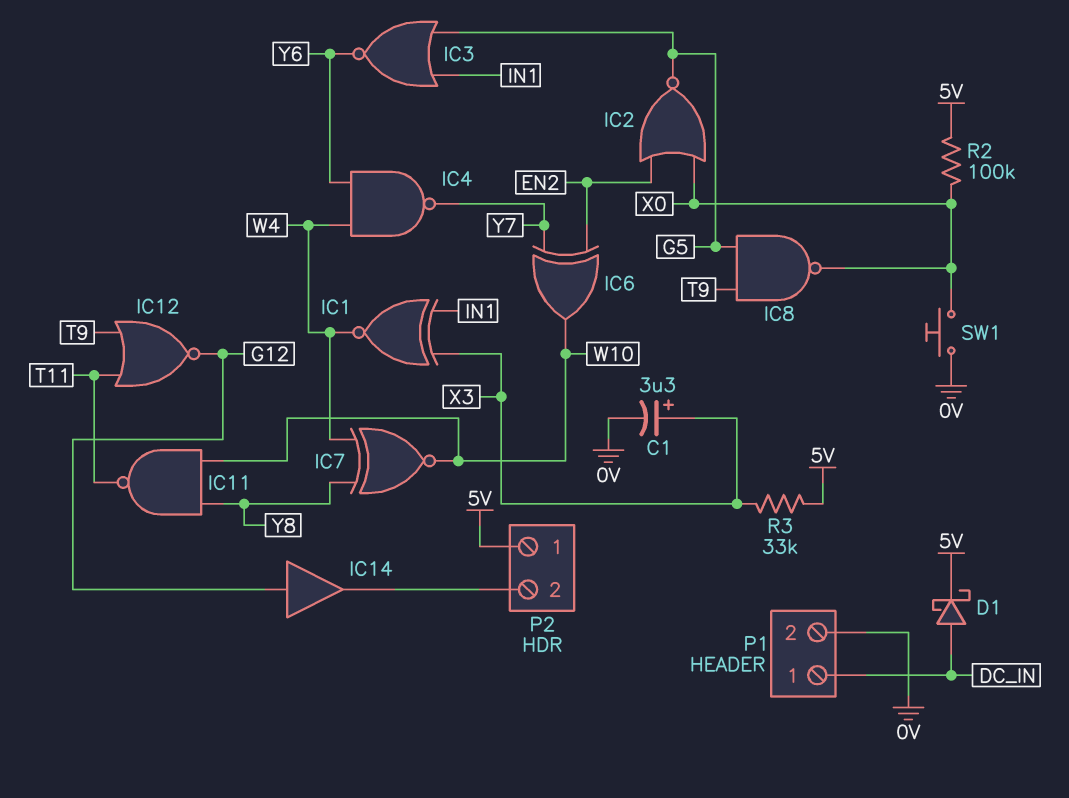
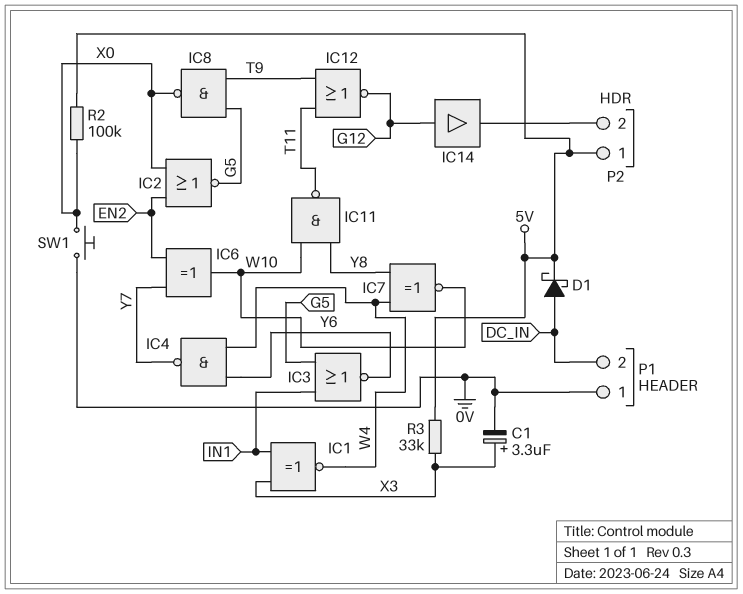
P1 pin 1: DC_IN -> 0V
P1 pin 2: 0V -> DC_IN

